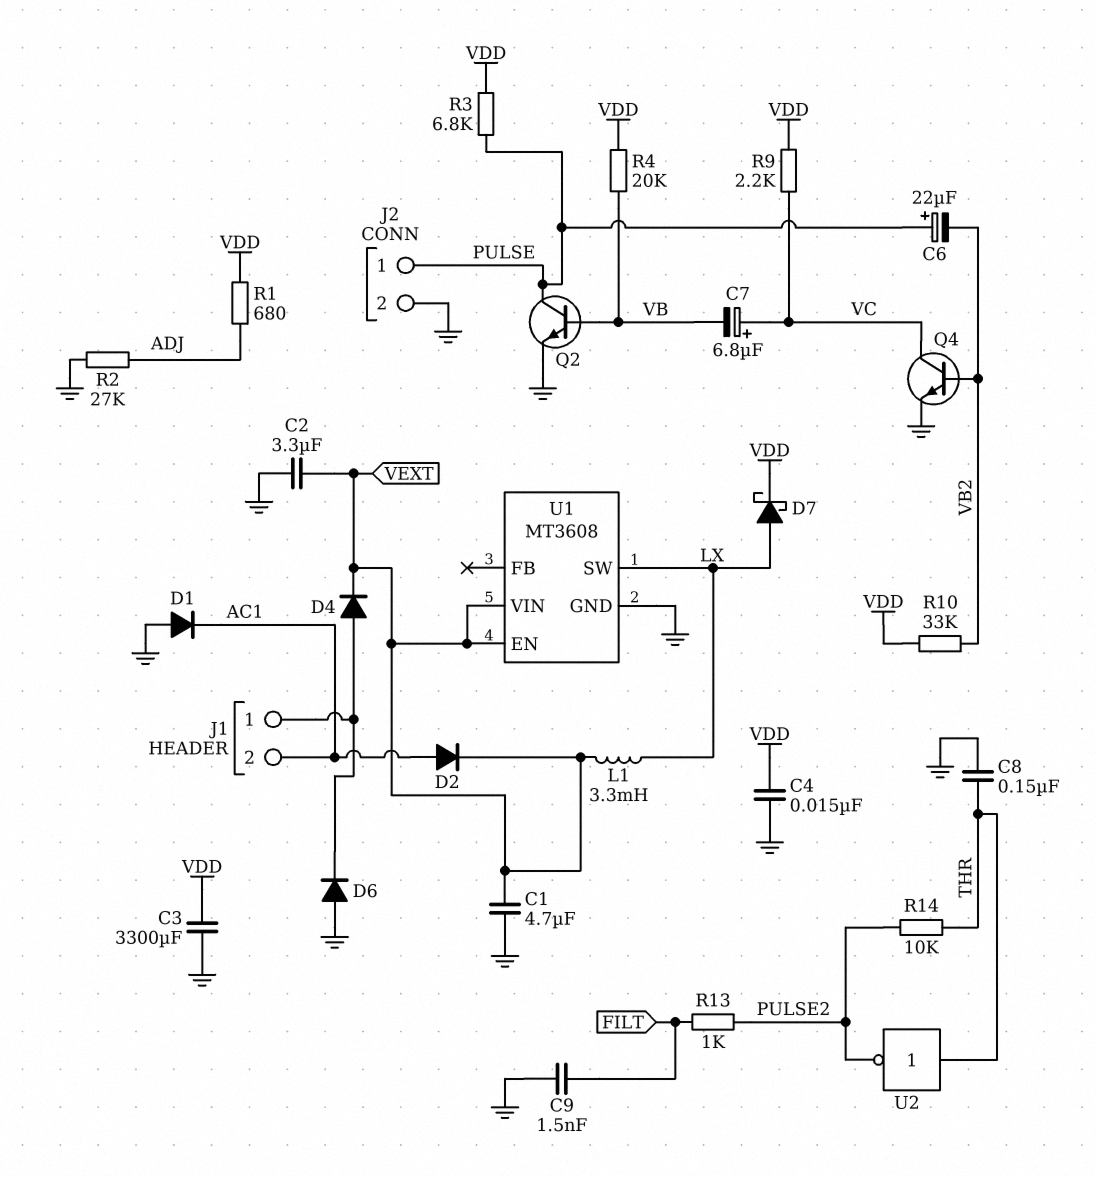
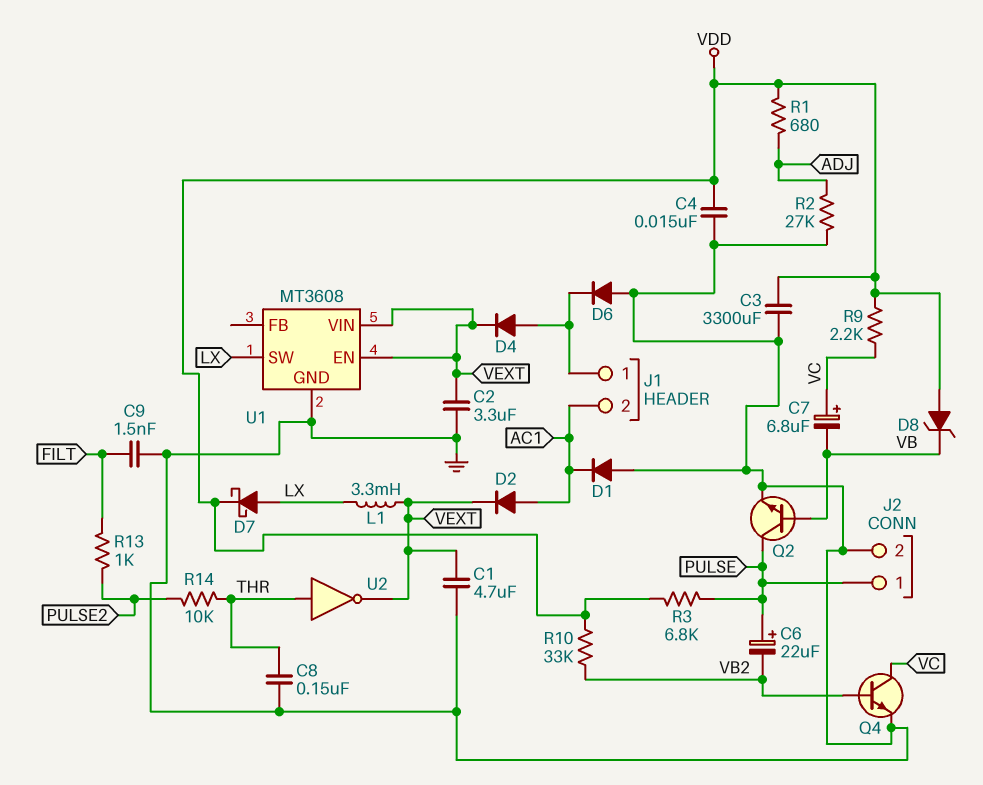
D8: none -> zener (A VDD, K VB)
R4: 20k (VB, VDD) -> none
U2: NOT (in THR, out PULSE2) -> NOT (in THR, out VEXT)

